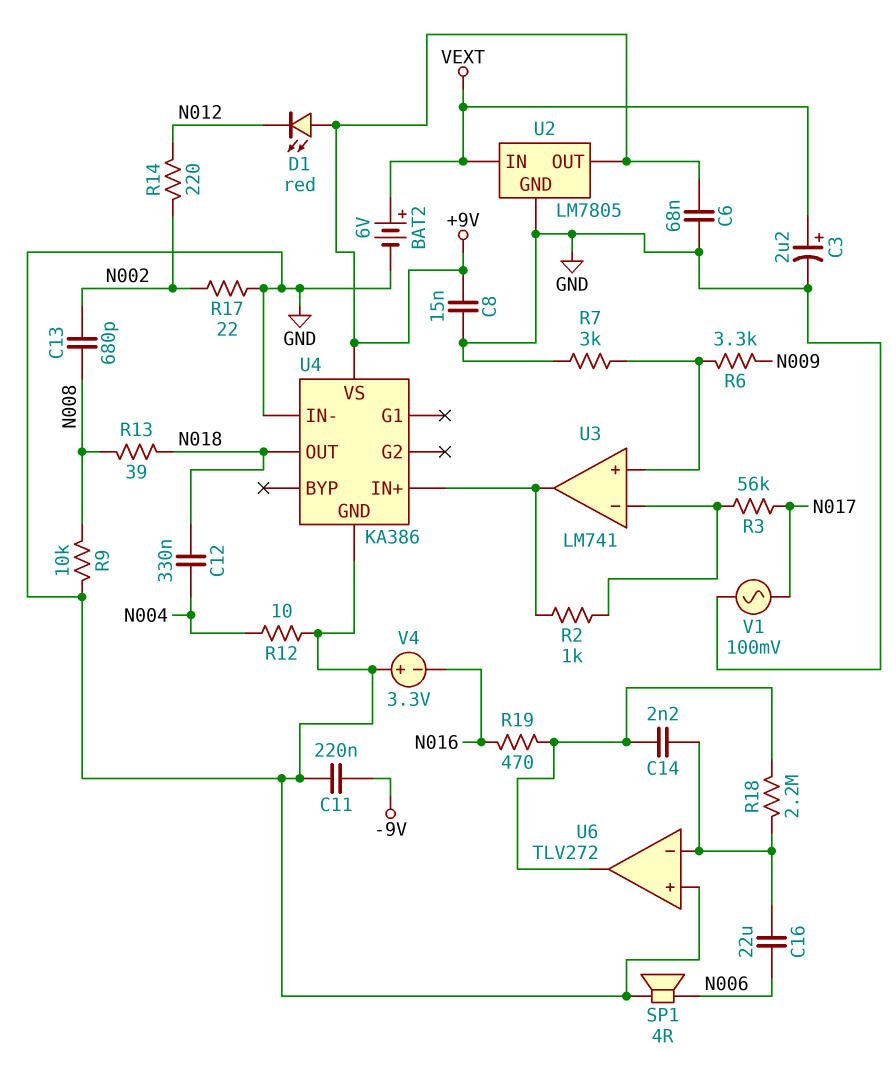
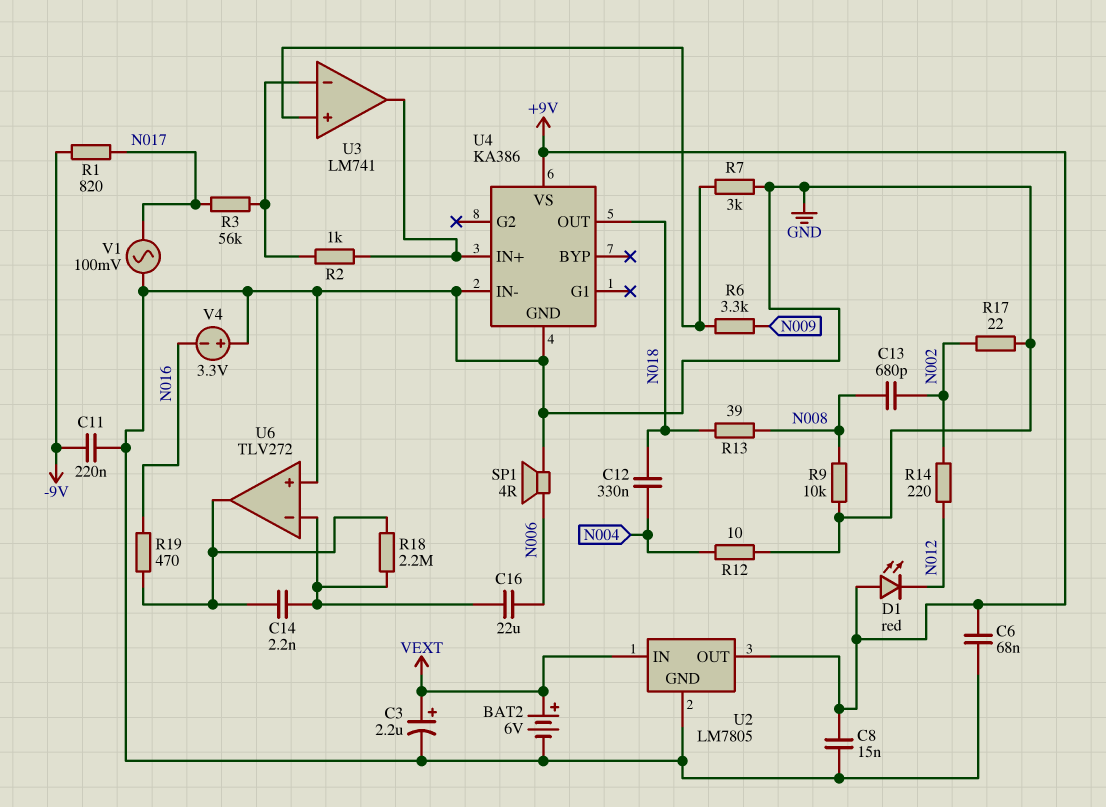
R1: none -> 820 (-9V, N017)

